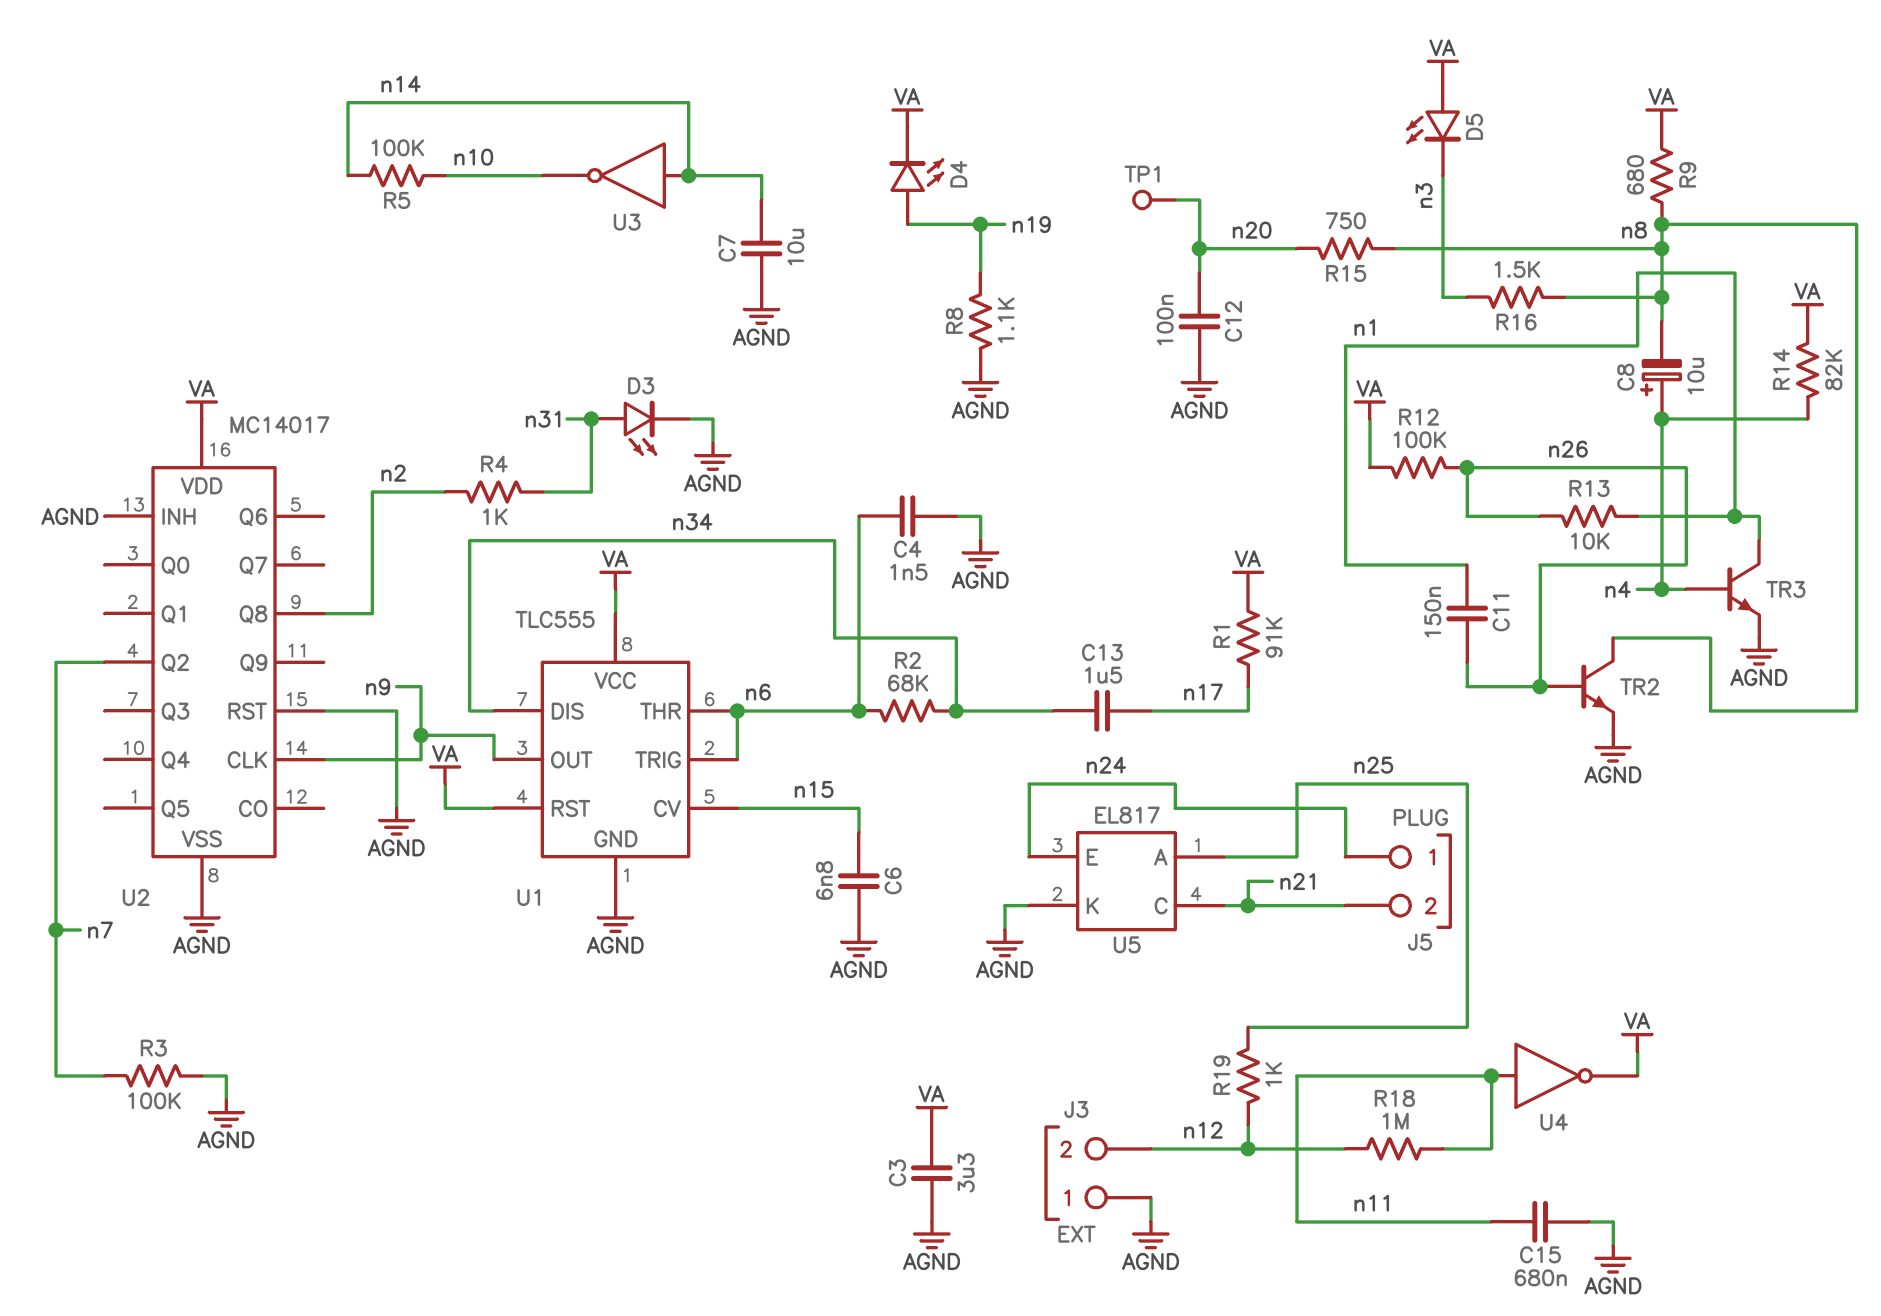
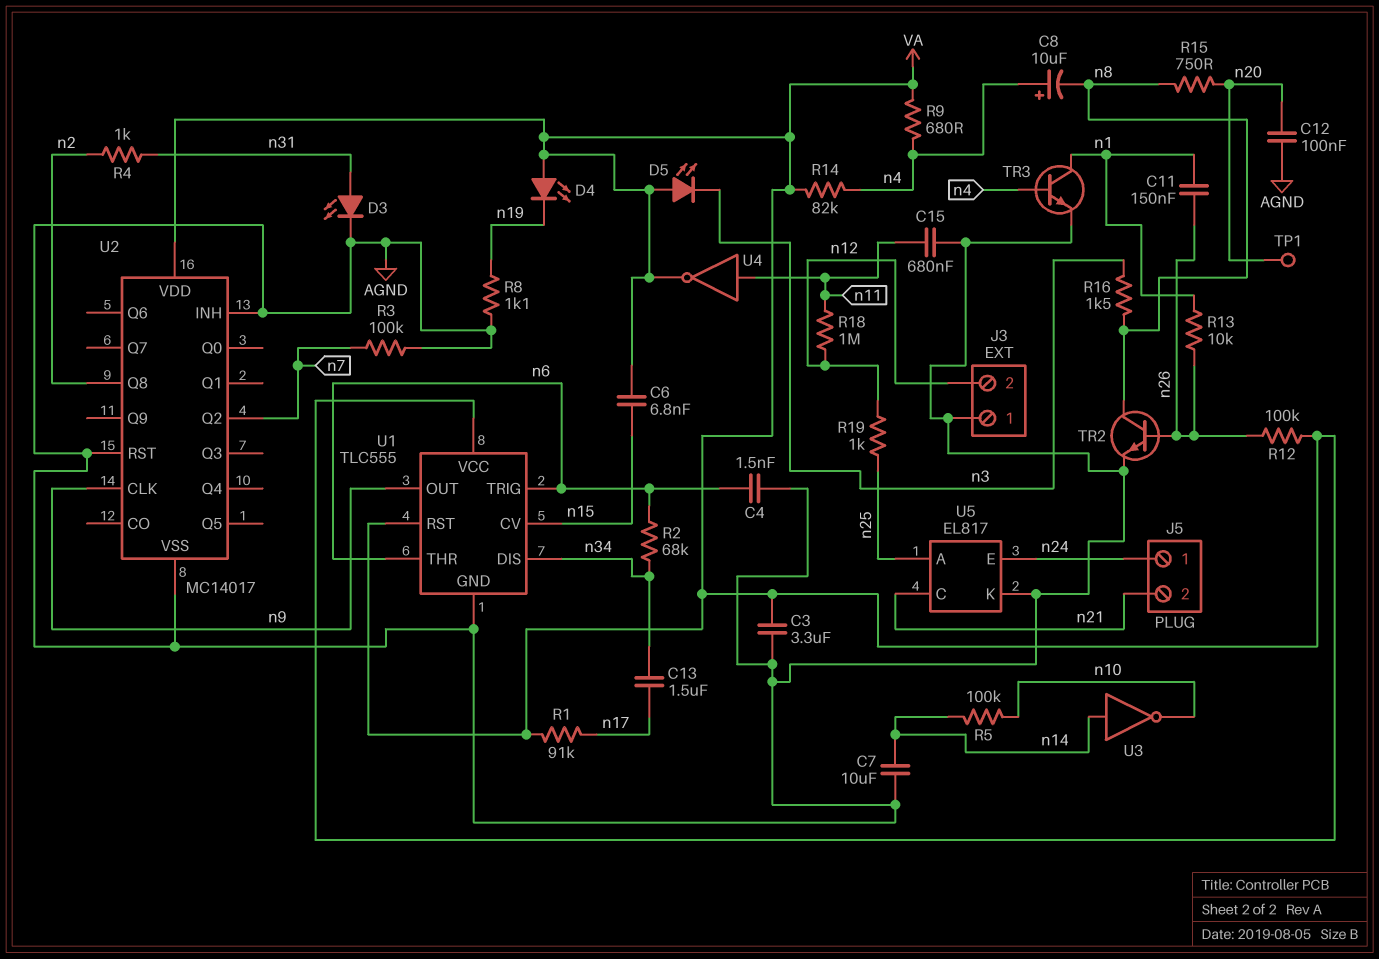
C6: 6.8nF (AGND, n15) -> 6.8nF (VA, n15)
D4: LED (A n19, K VA) -> LED (A VA, K n19)
R9: 680 (VA, n8) -> 680 (VA, n4)

